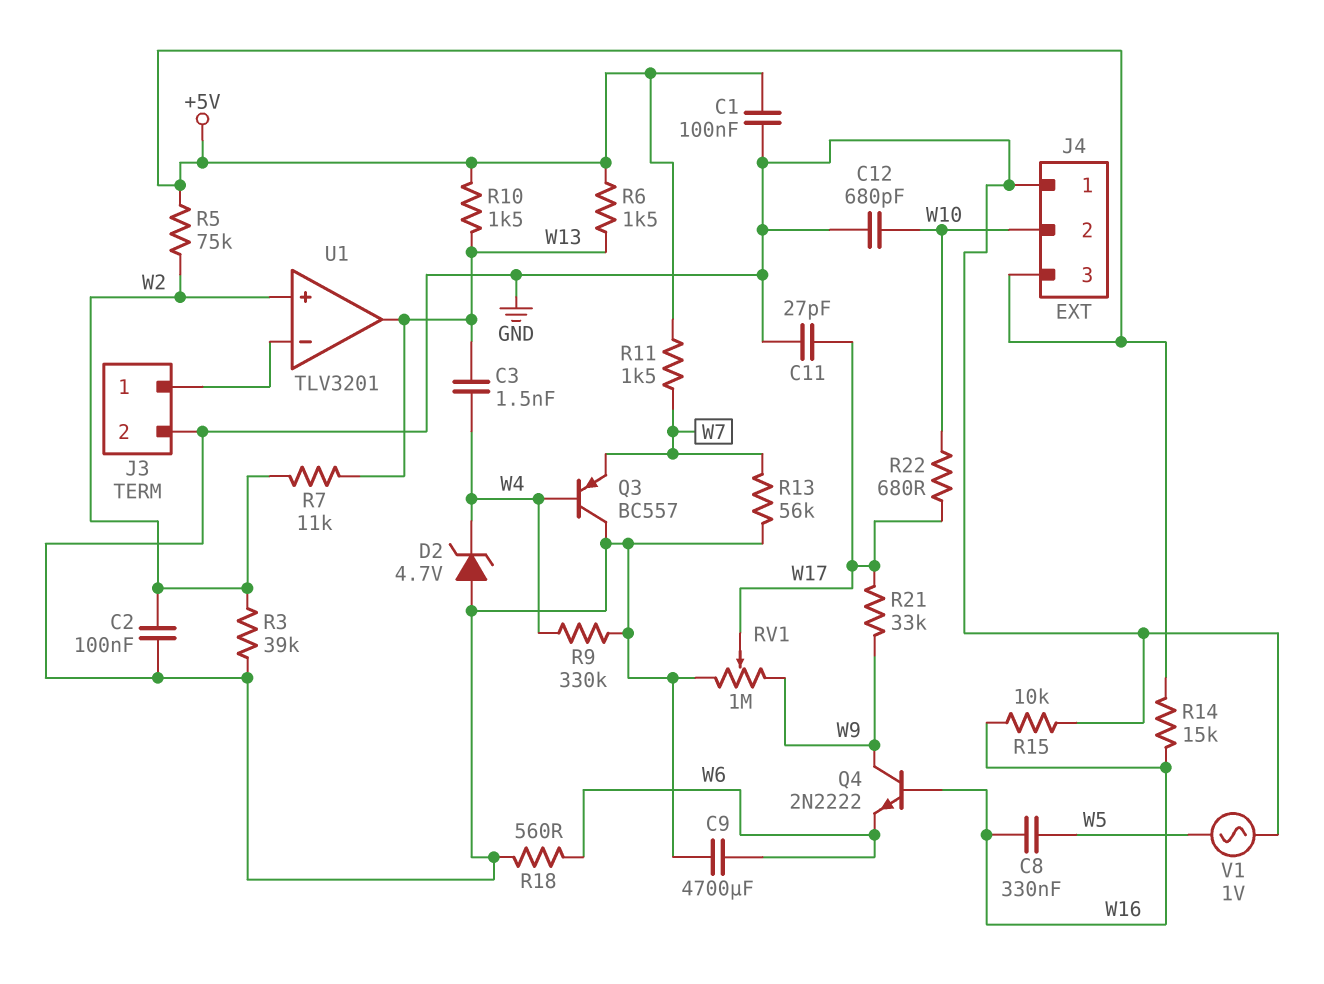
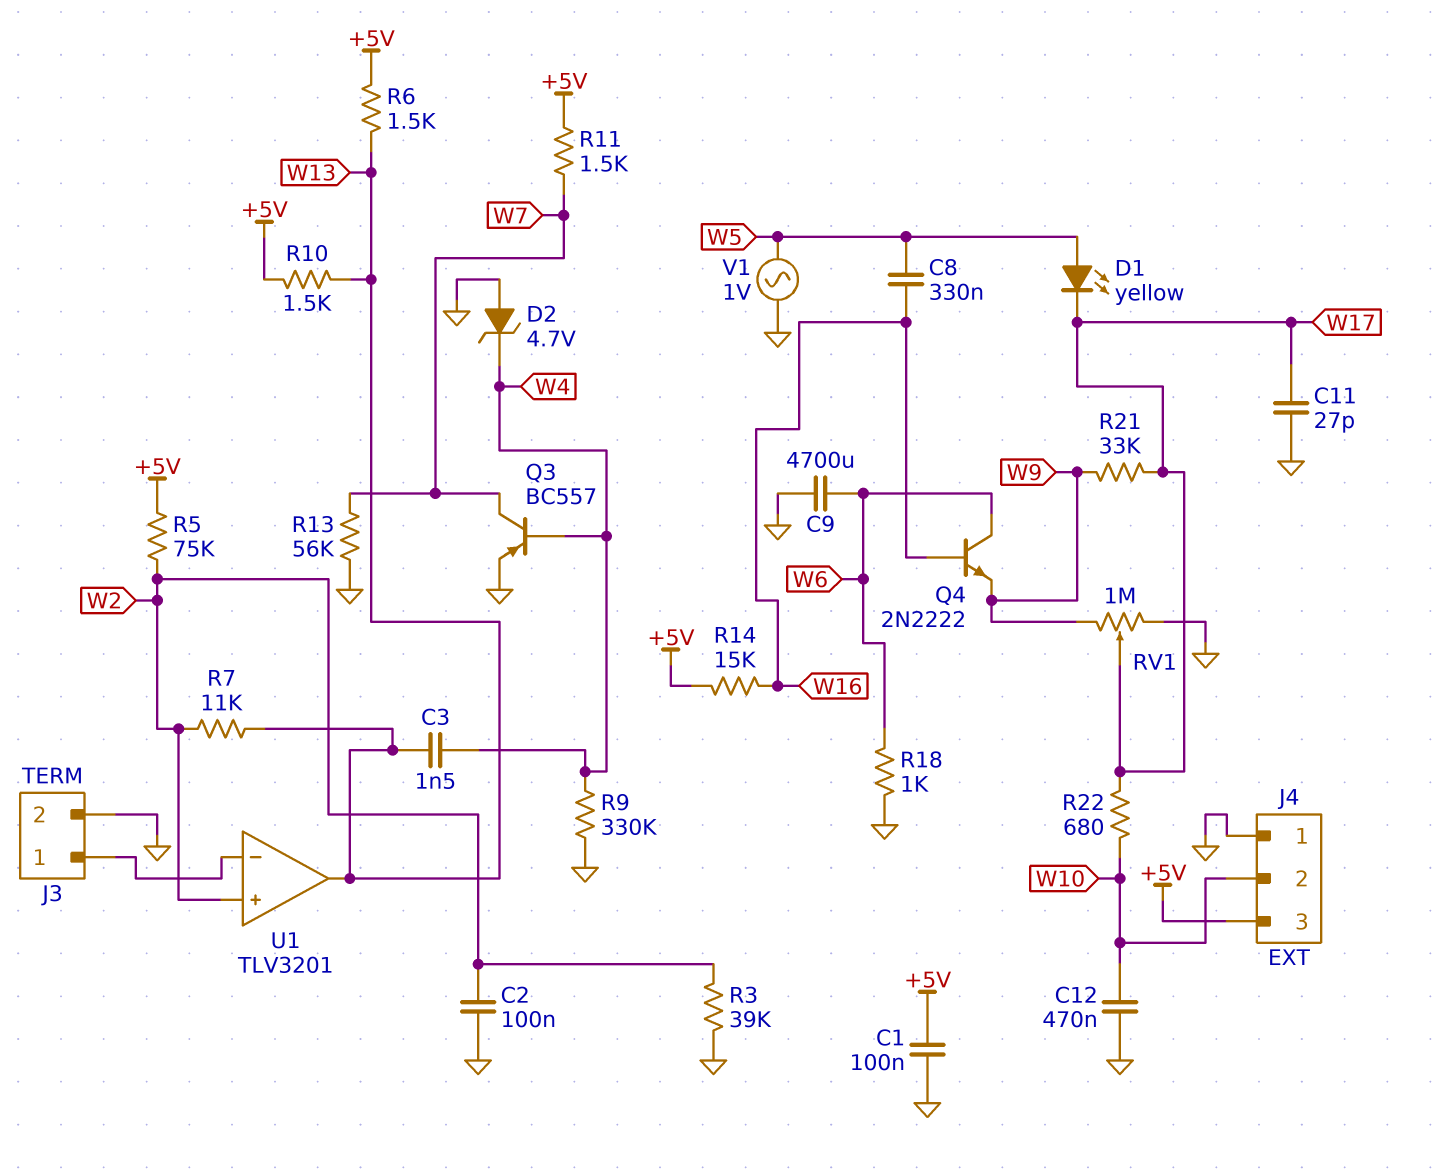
C12: 680pF (GND, W10) -> 470nF (GND, W10)
D1: none -> LED yellow (A W5, K W17)
Q3: PNP BC557 (B W4, C GND, E W7) -> PNP BC557 (B W4, C W7, E GND)
Q4: NPN 2N2222 (B W16, C W9, E W6) -> NPN 2N2222 (B W16, C W6, E W9)
R15: 10k (GND, W16) -> none
R18: 560 (GND, W6) -> 1k (GND, W6)

